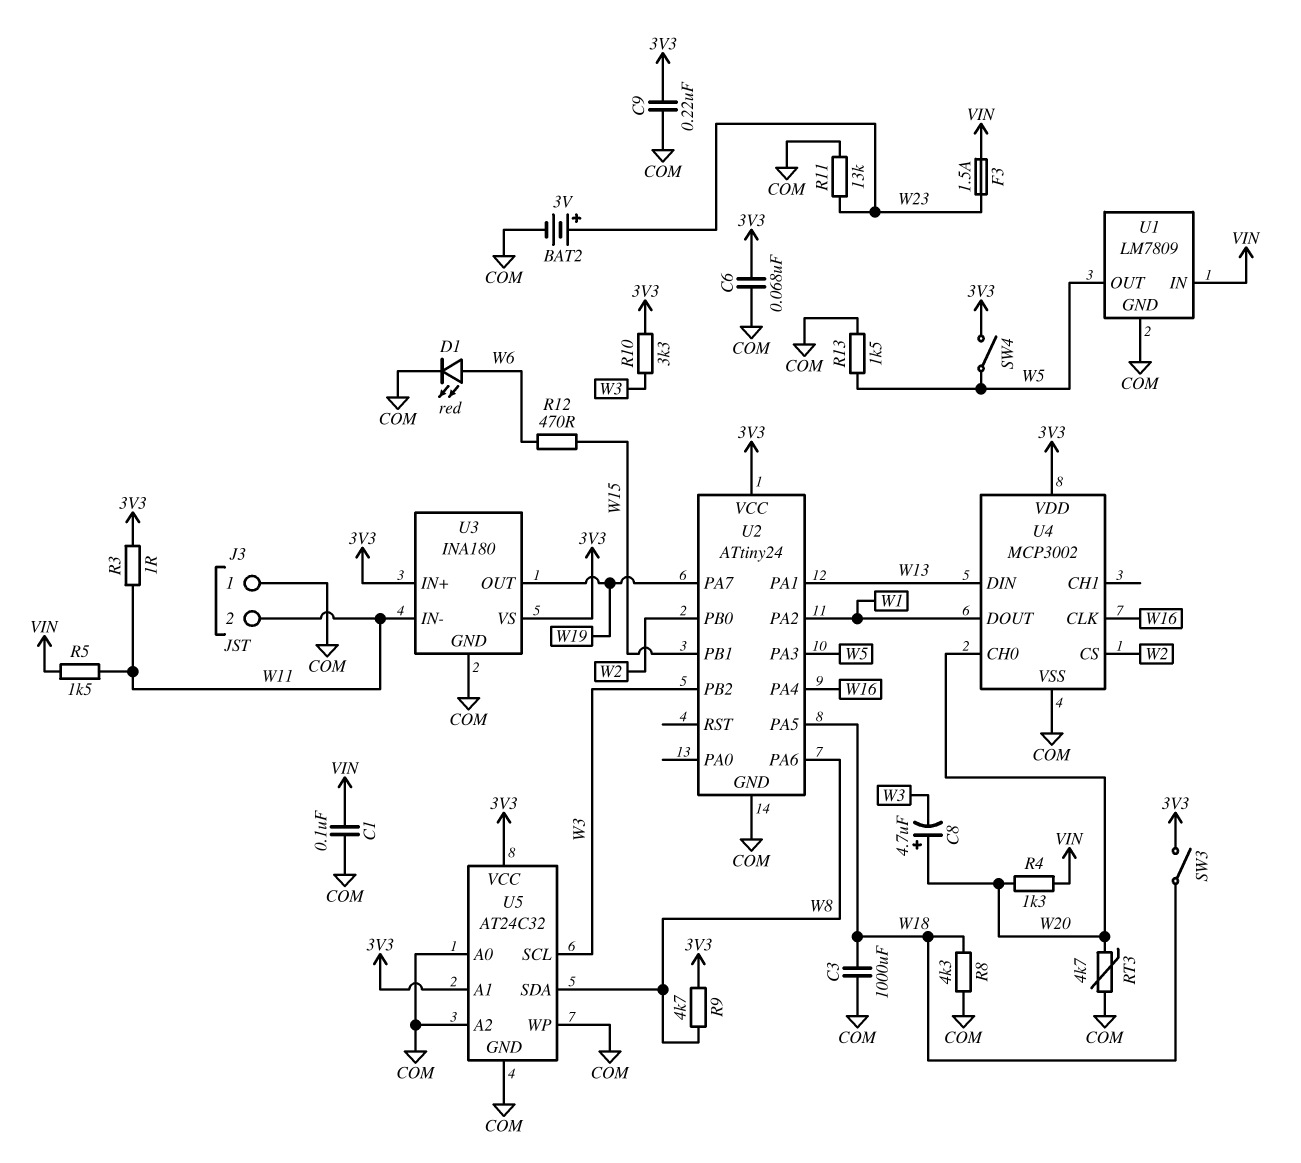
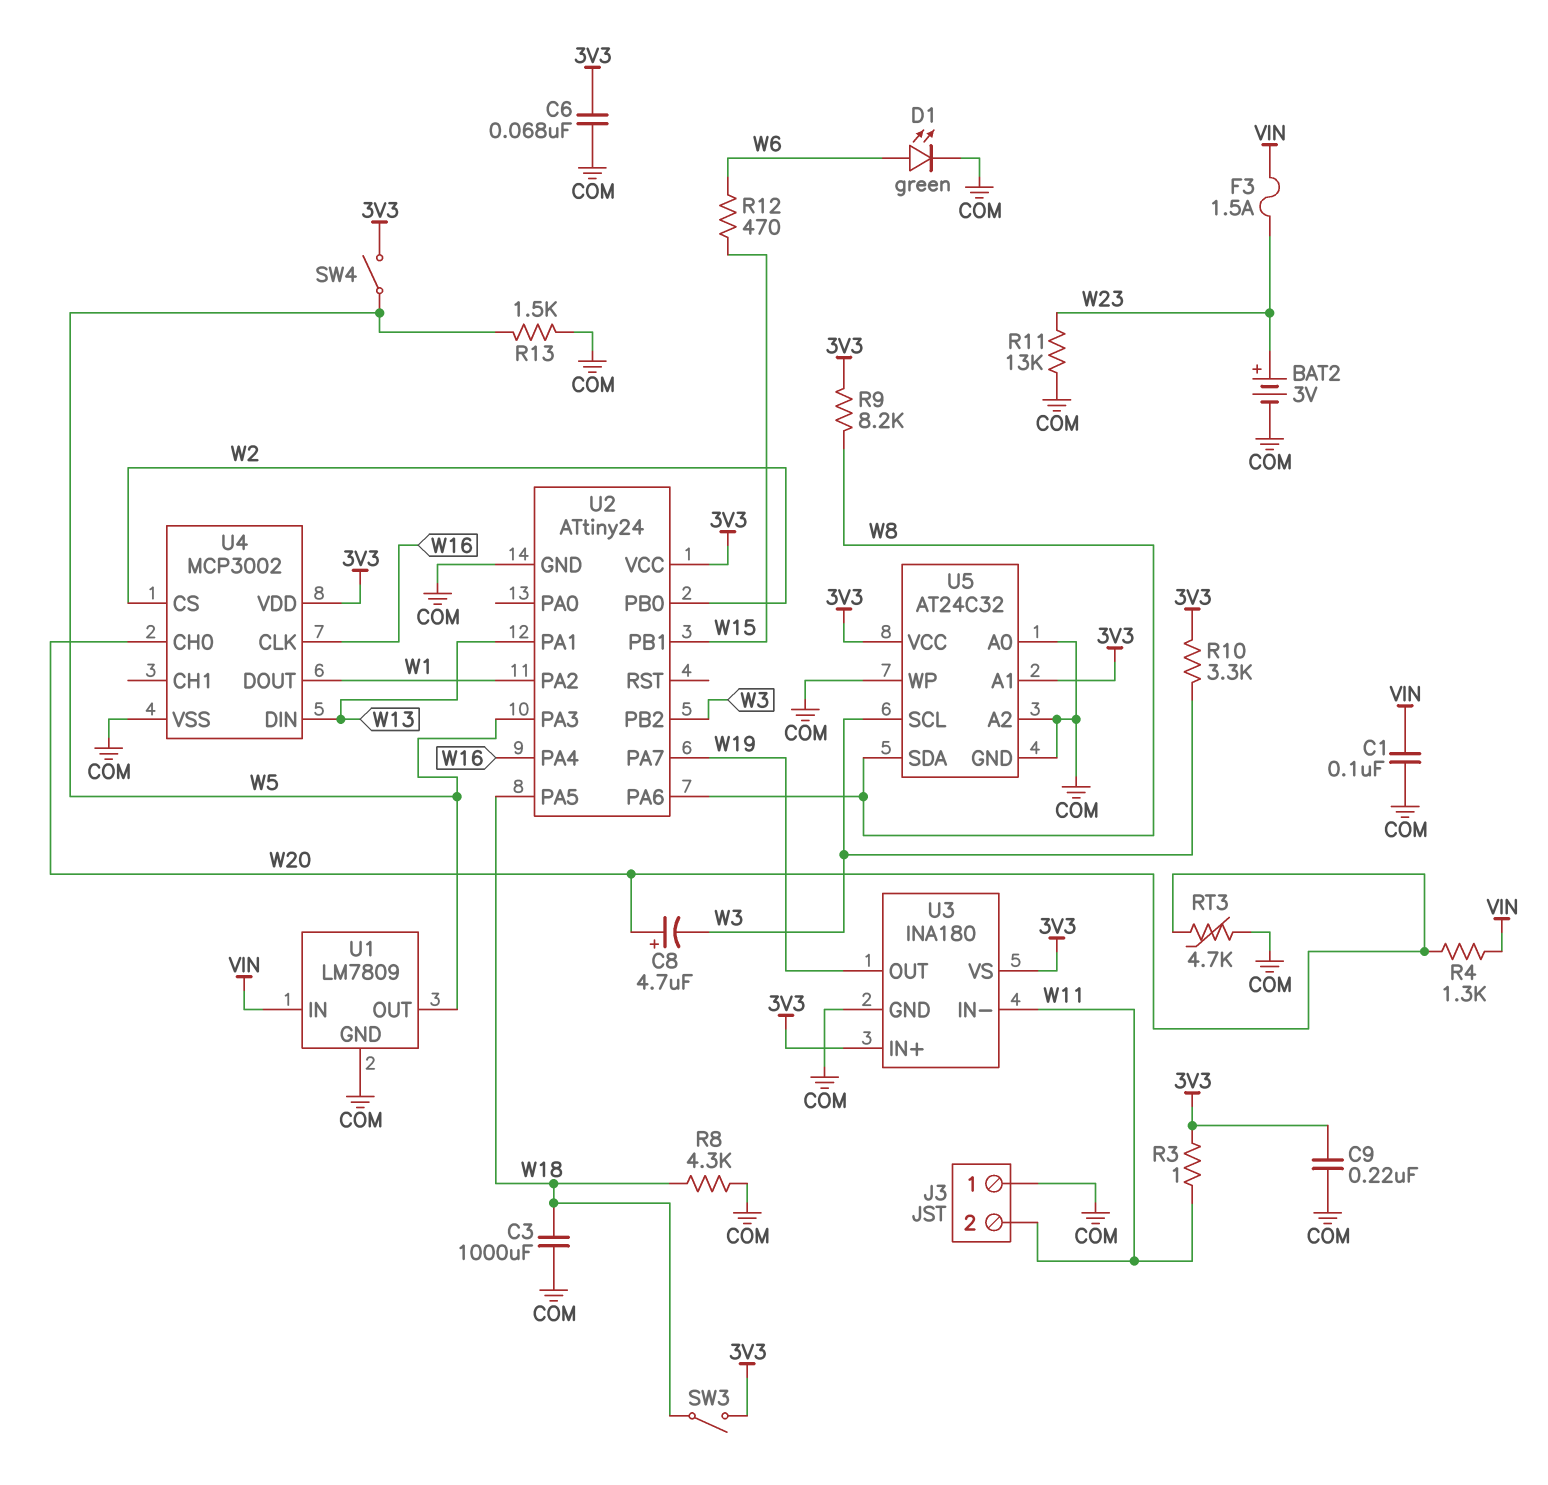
D1: LED red (A W6, K COM) -> LED green (A W6, K COM)
R5: 1.5k (VIN, W11) -> none
R9: 4.7k (3V3, W8) -> 8.2k (3V3, W8)

